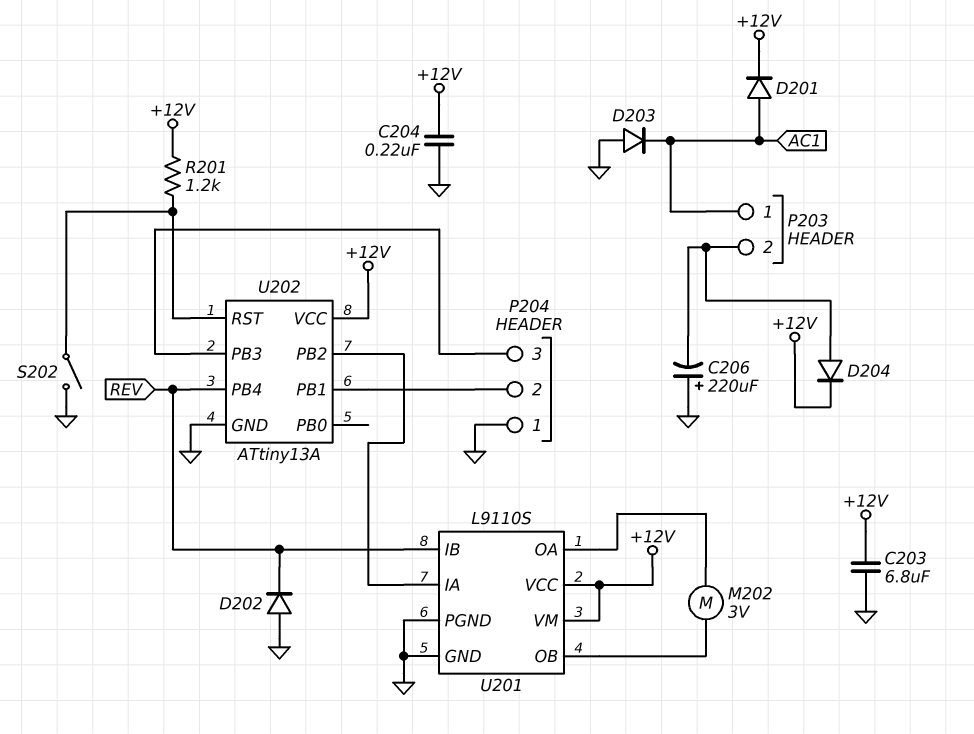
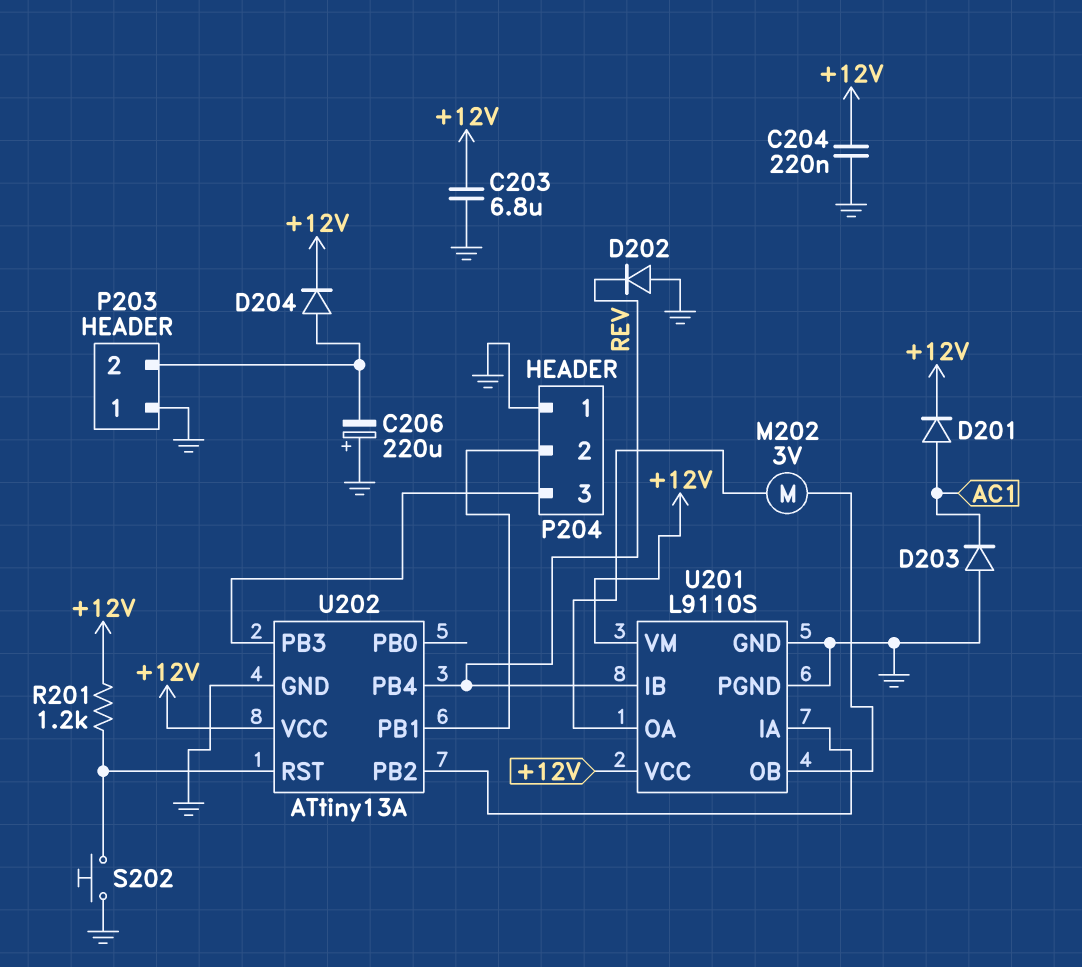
P203 pin 1: AC1 -> GND
S202: switch (GND, U202/RST) -> button (GND, U202/RST)

